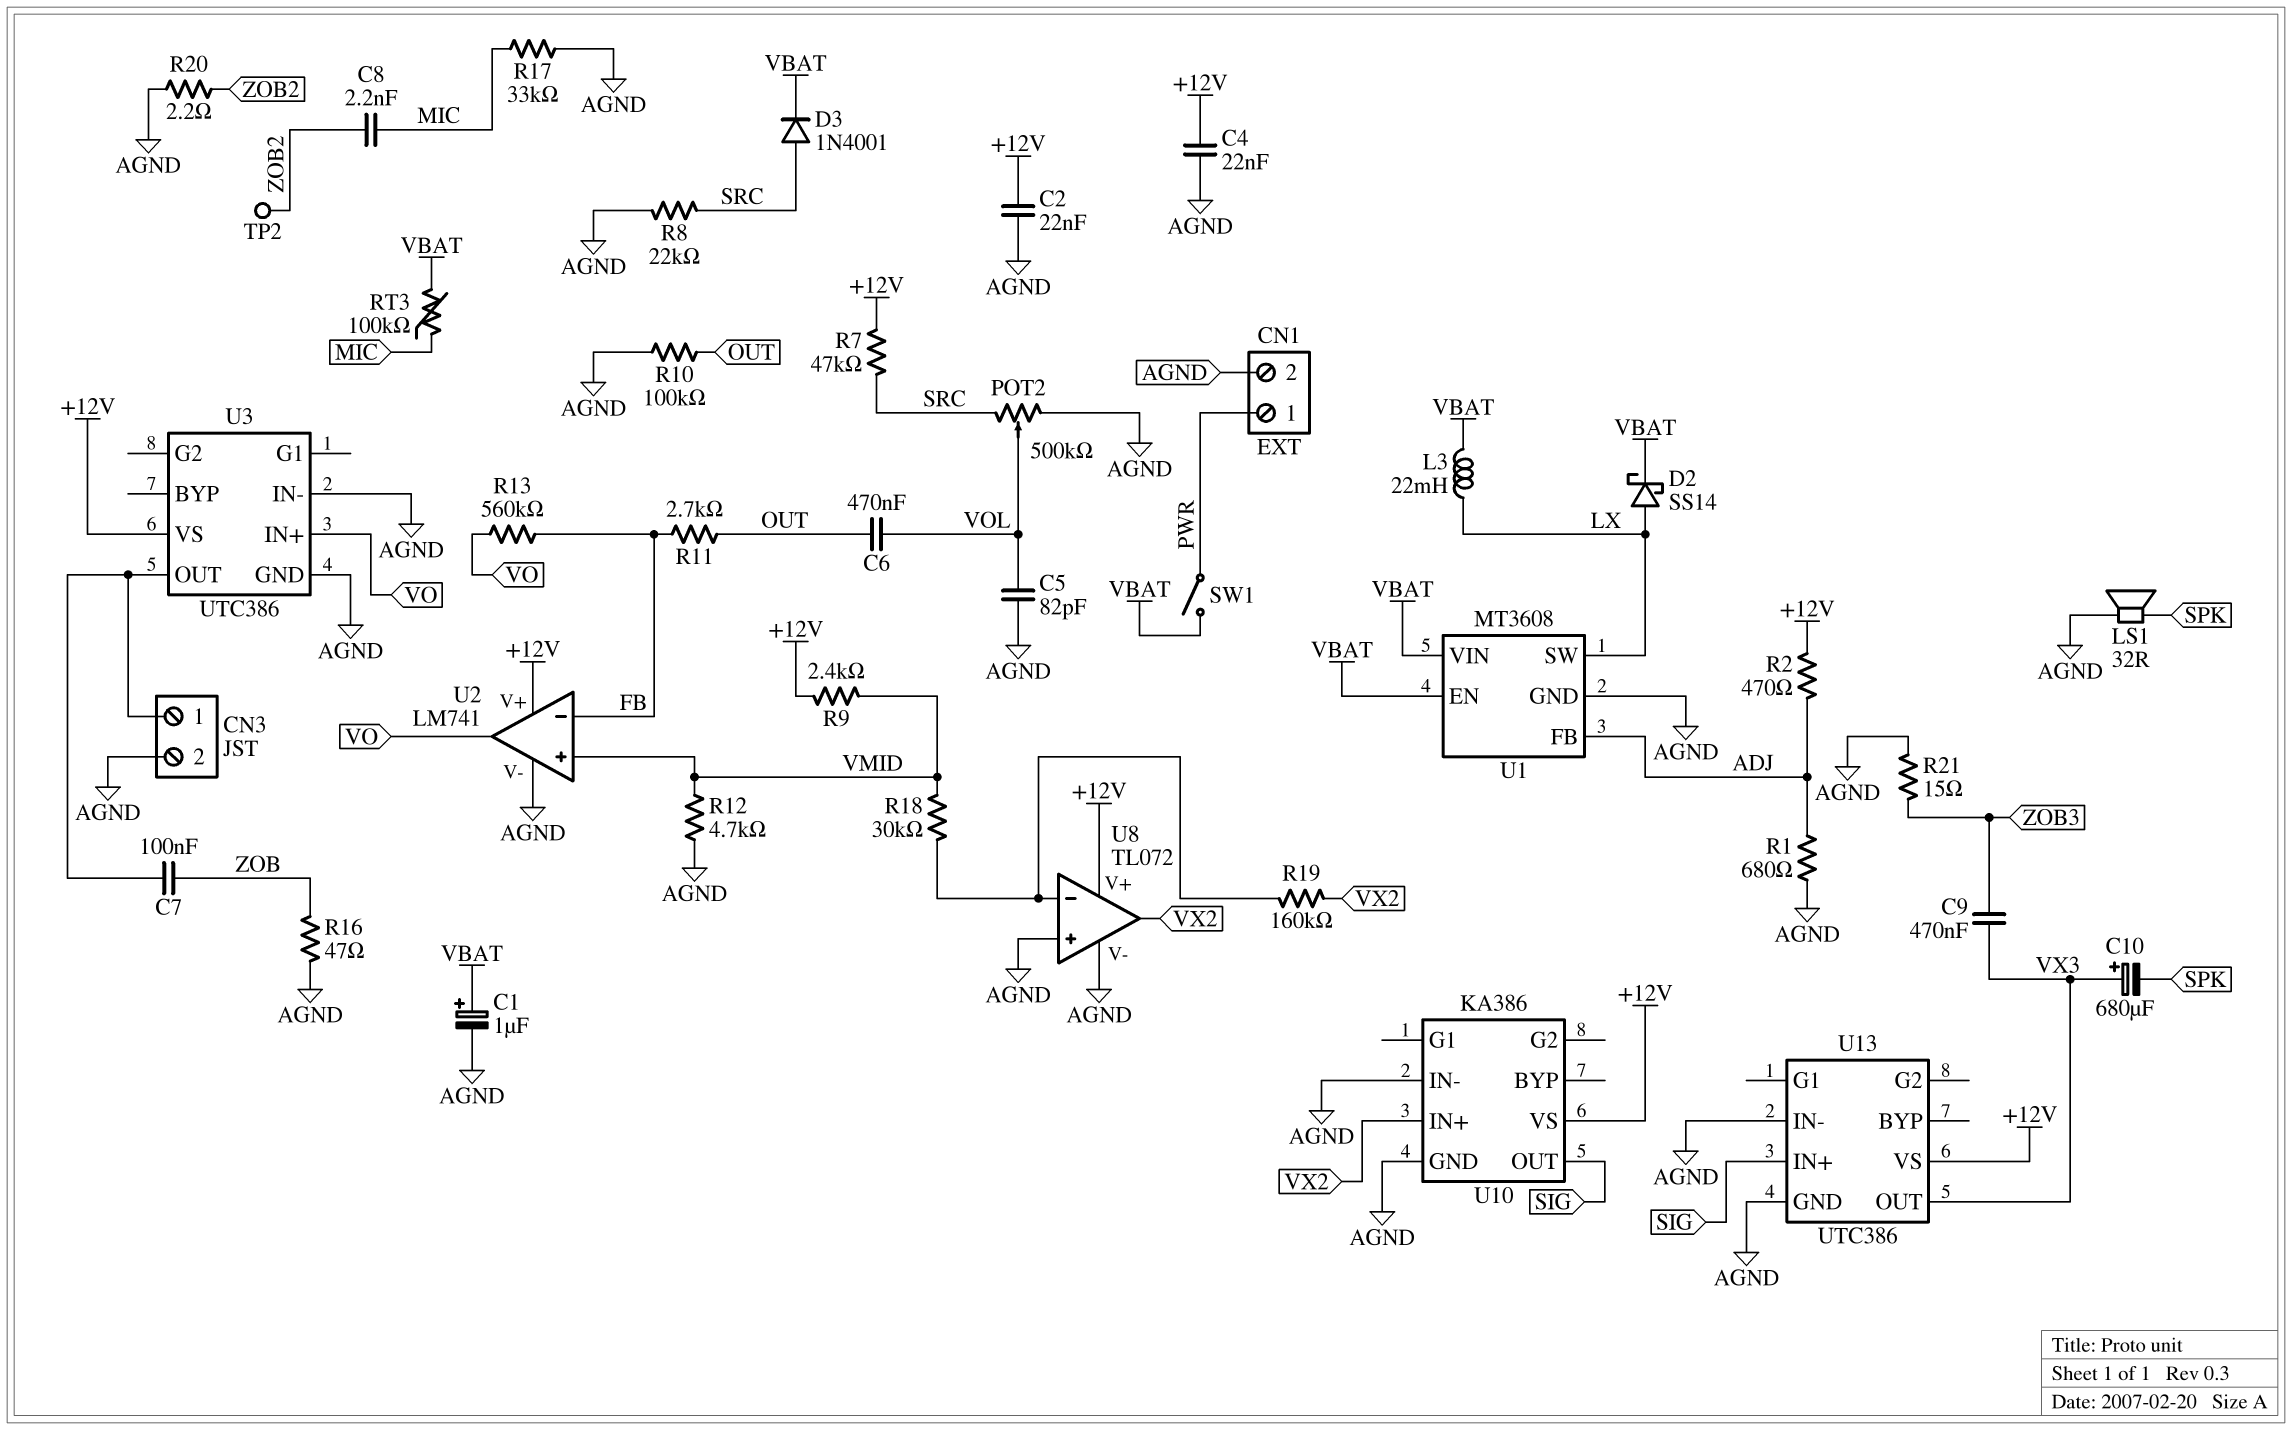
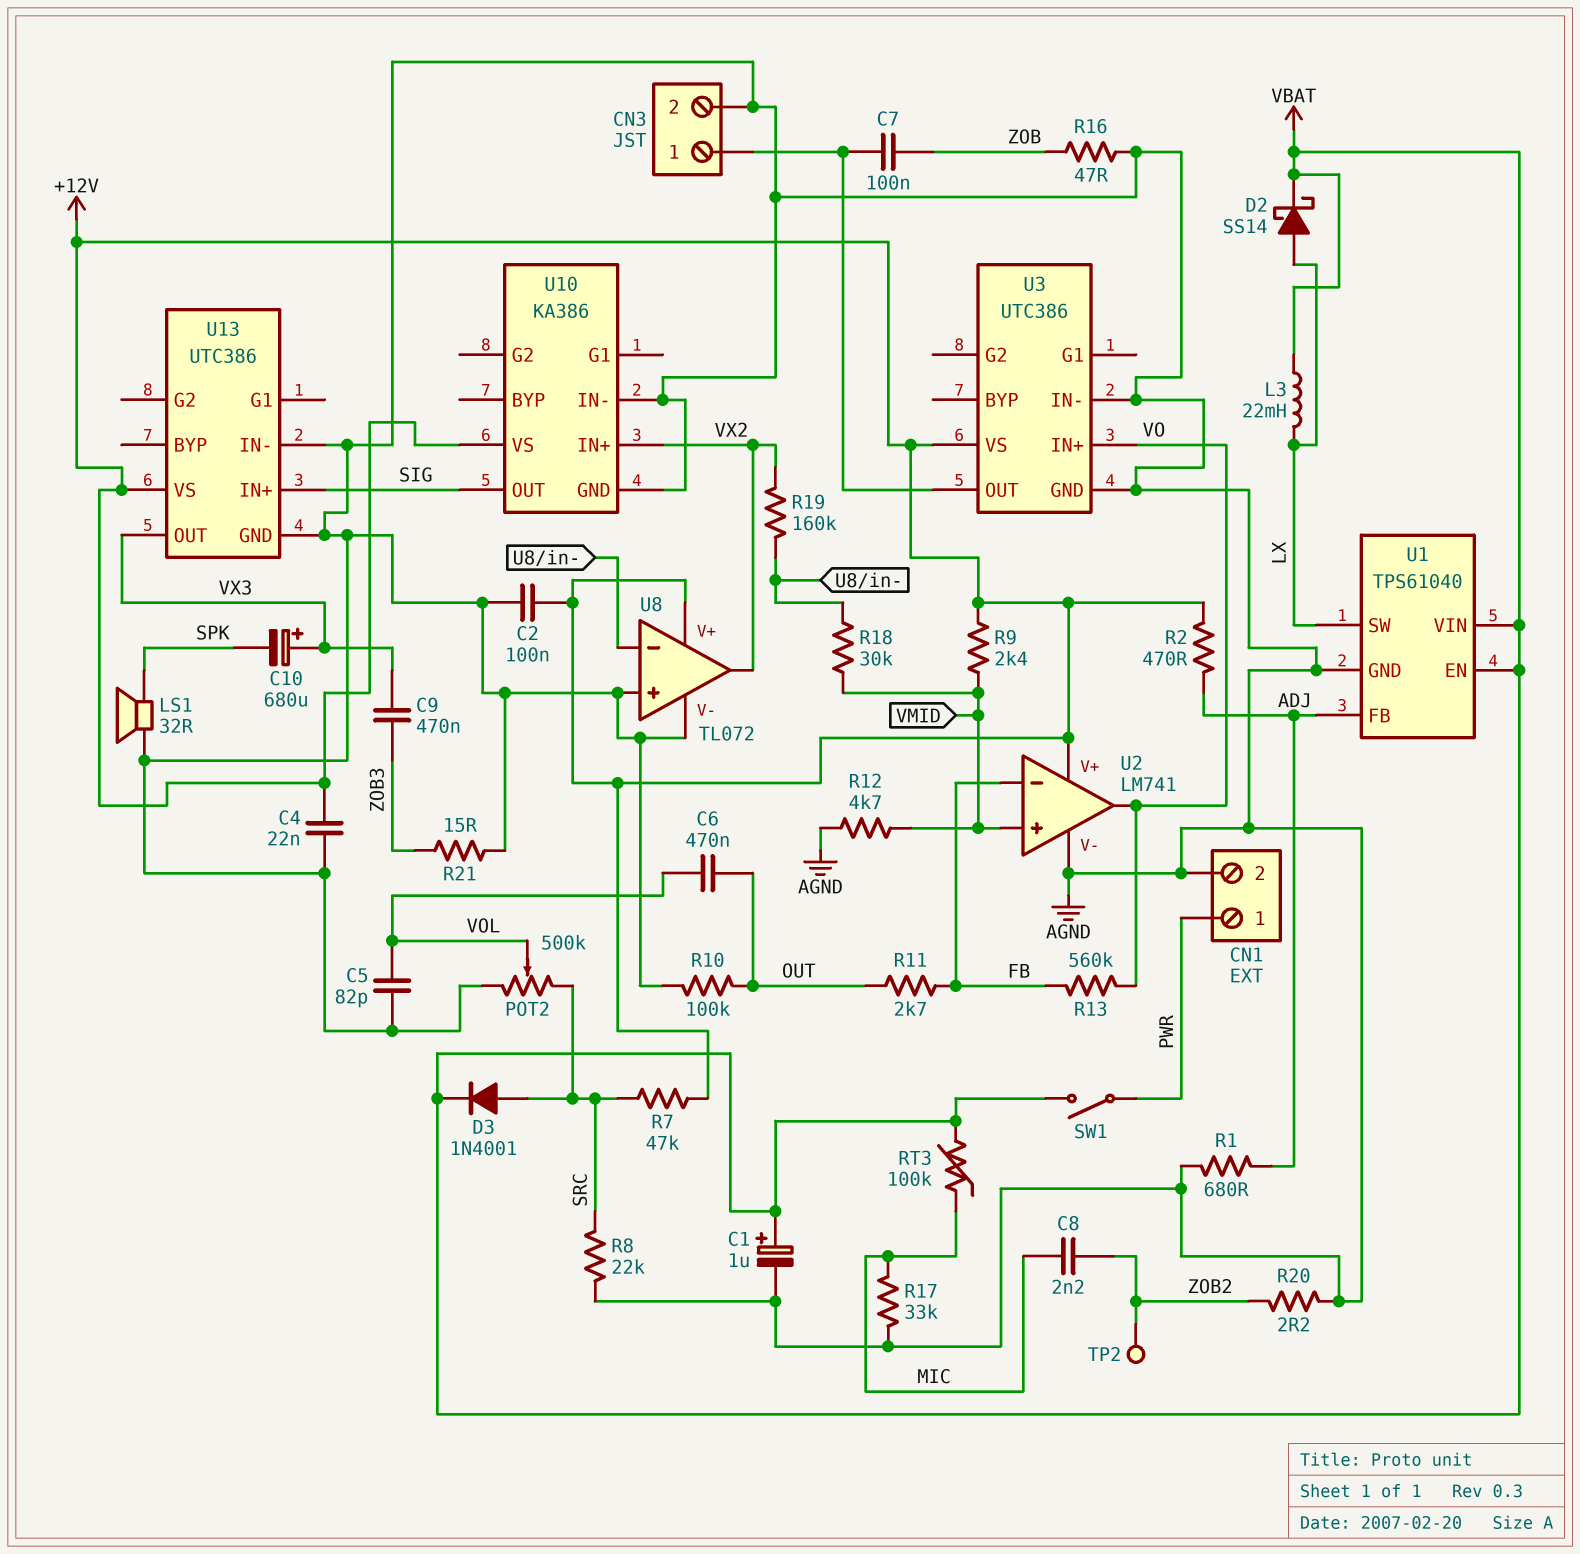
C2: 22nF (+12V, AGND) -> 100nF (+12V, AGND)
U1: MT3608 -> TPS61040

